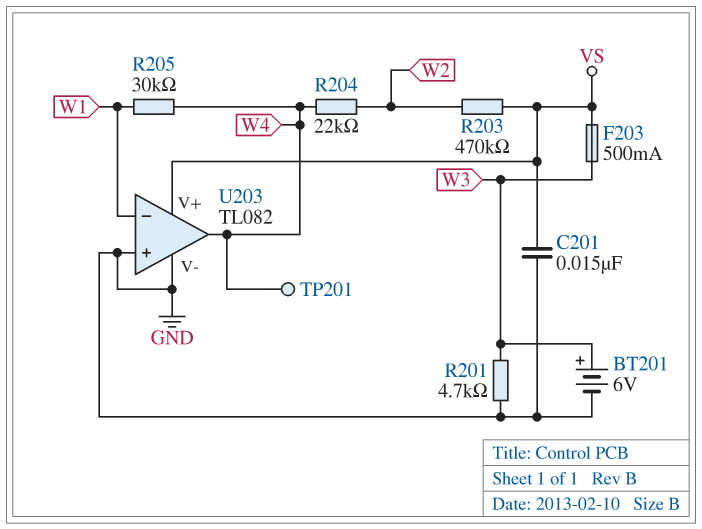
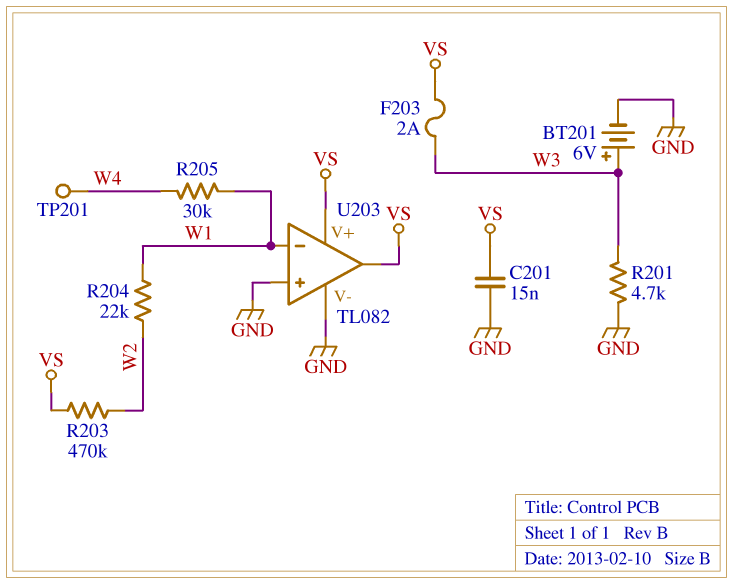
F203: 500mA (VS, W3) -> 2A (VS, W3)
R204: 22k (W2, W4) -> 22k (W1, W2)
U203 pin out: W4 -> VS

